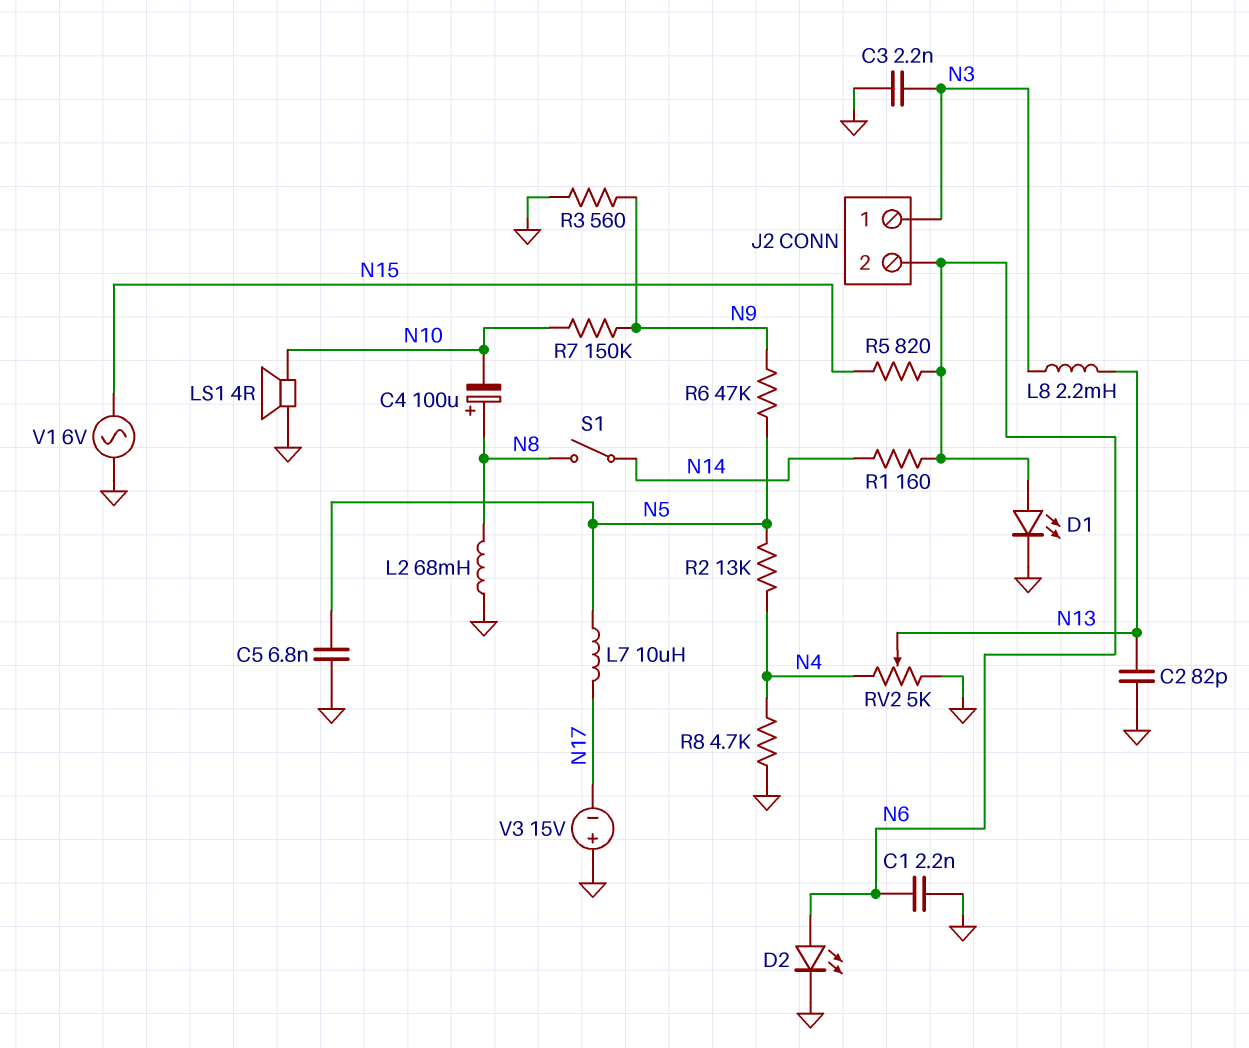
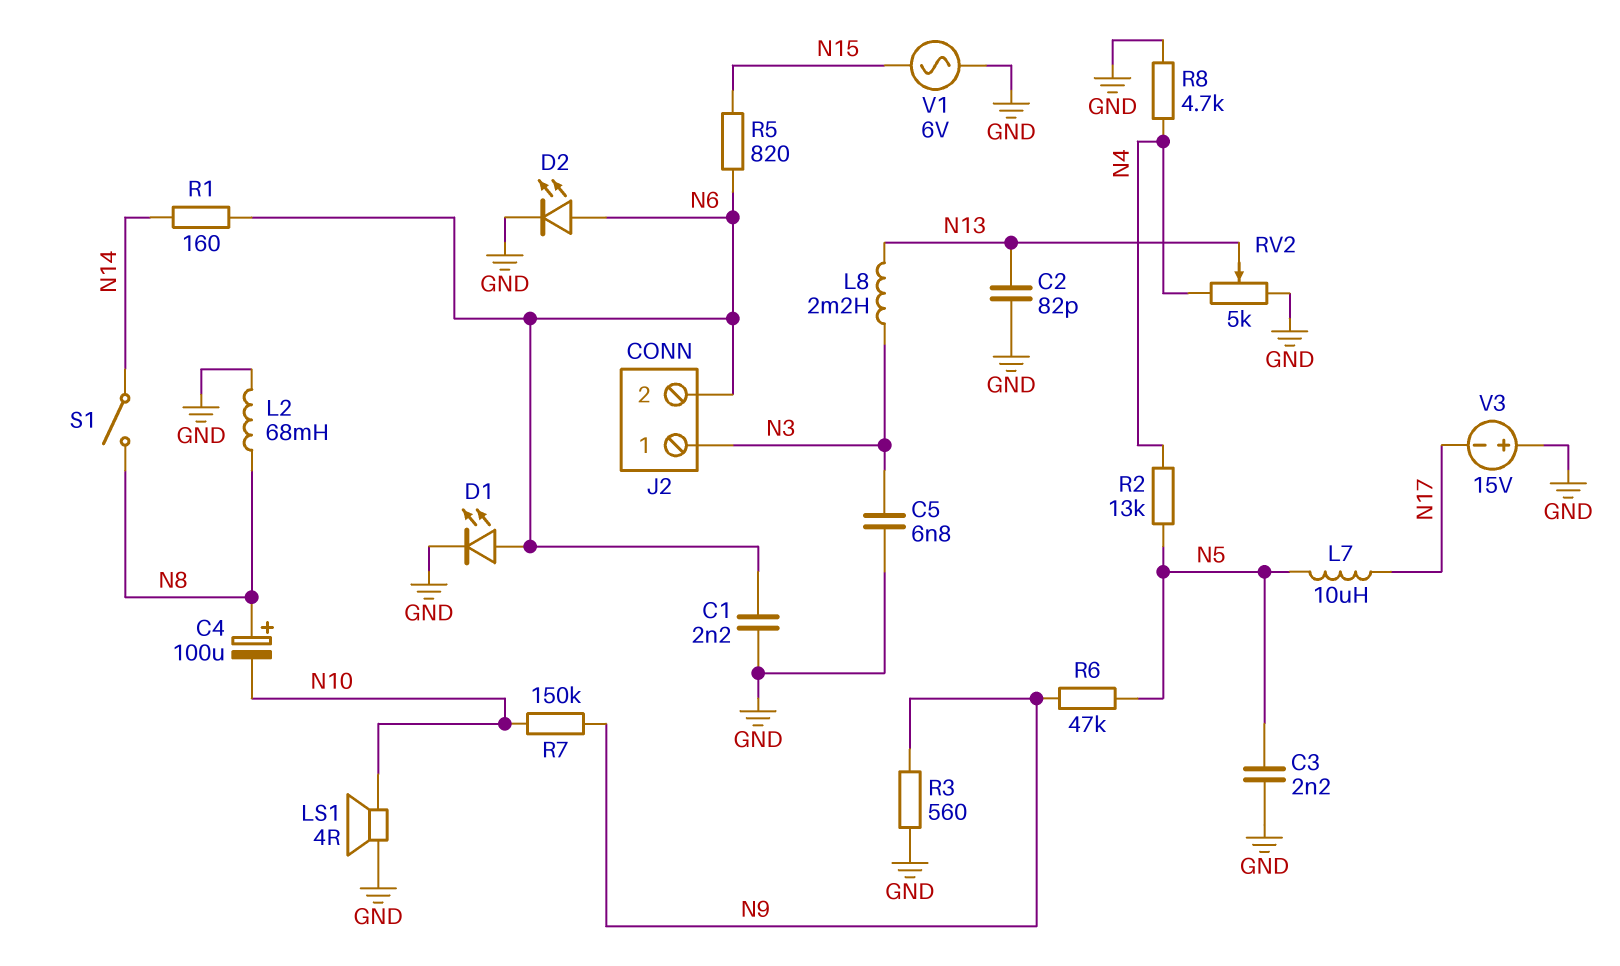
C3: 2.2nF (GND, N3) -> 2.2nF (GND, N5)
C5: 6.8nF (GND, N5) -> 6.8nF (GND, N3)

